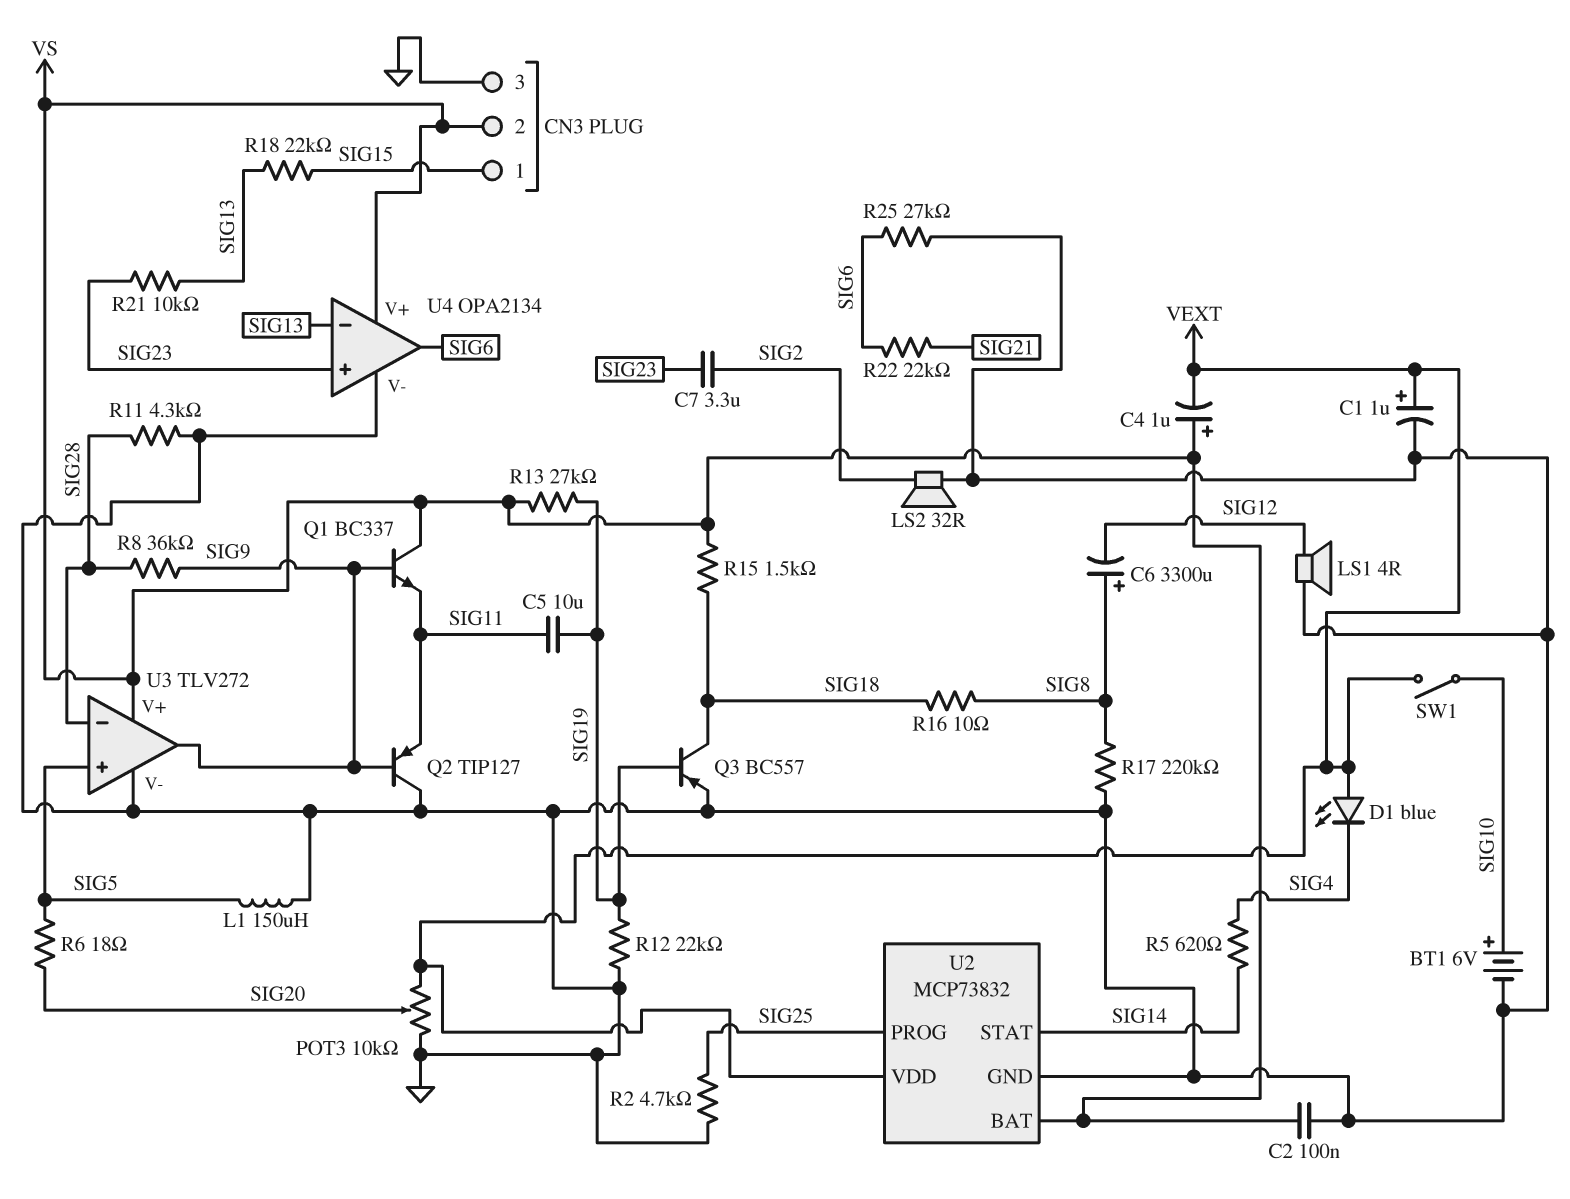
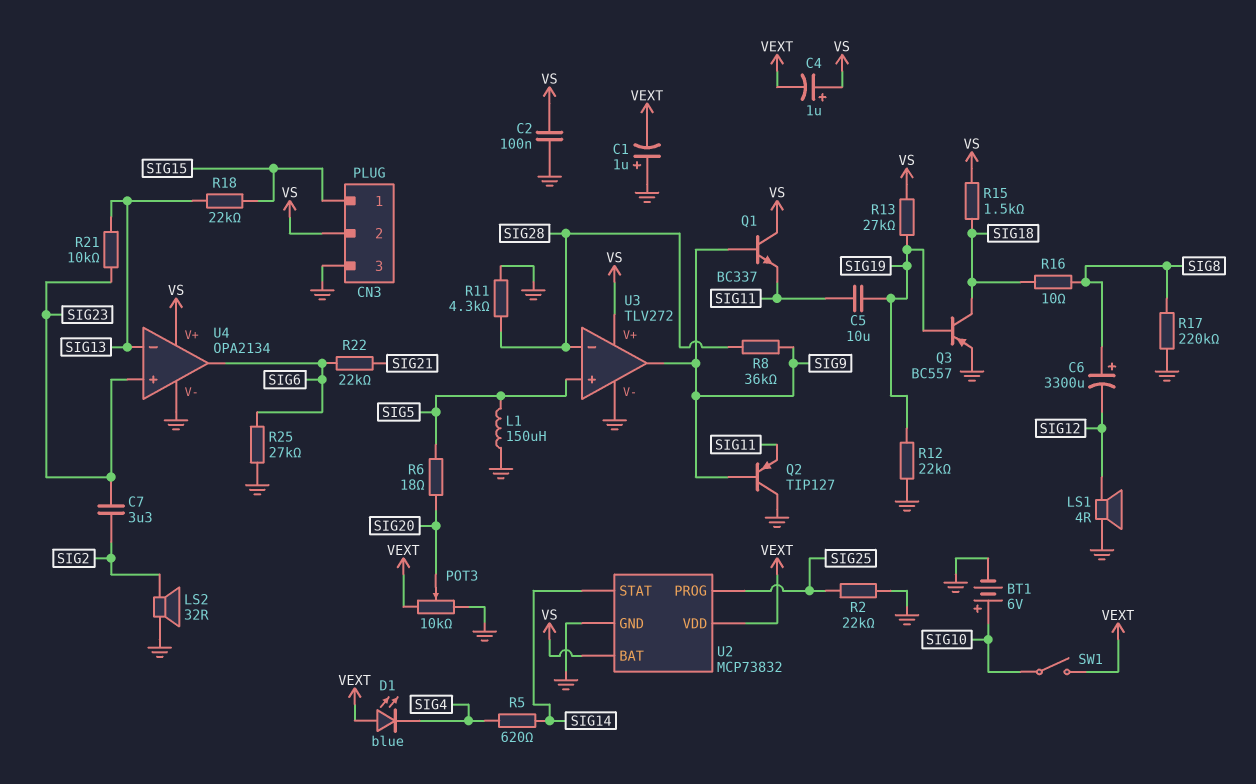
C1: 1uF (plus VEXT, minus GND) -> 1uF (plus GND, minus VEXT)
R2: 4.7k (GND, SIG25) -> 22k (GND, SIG25)

